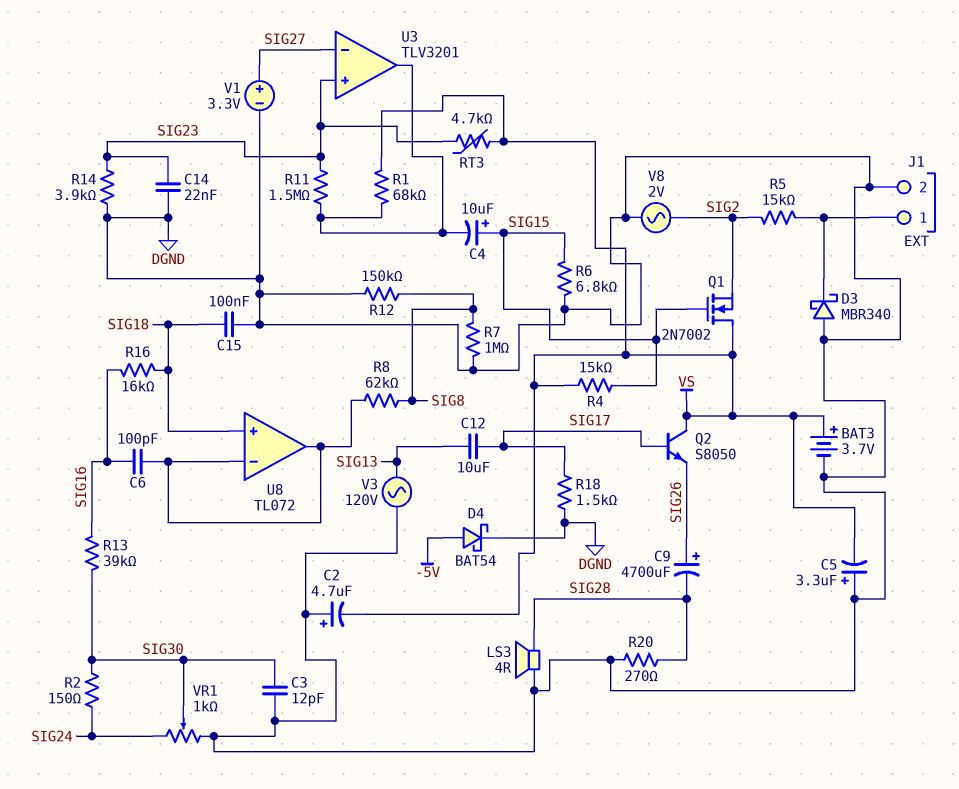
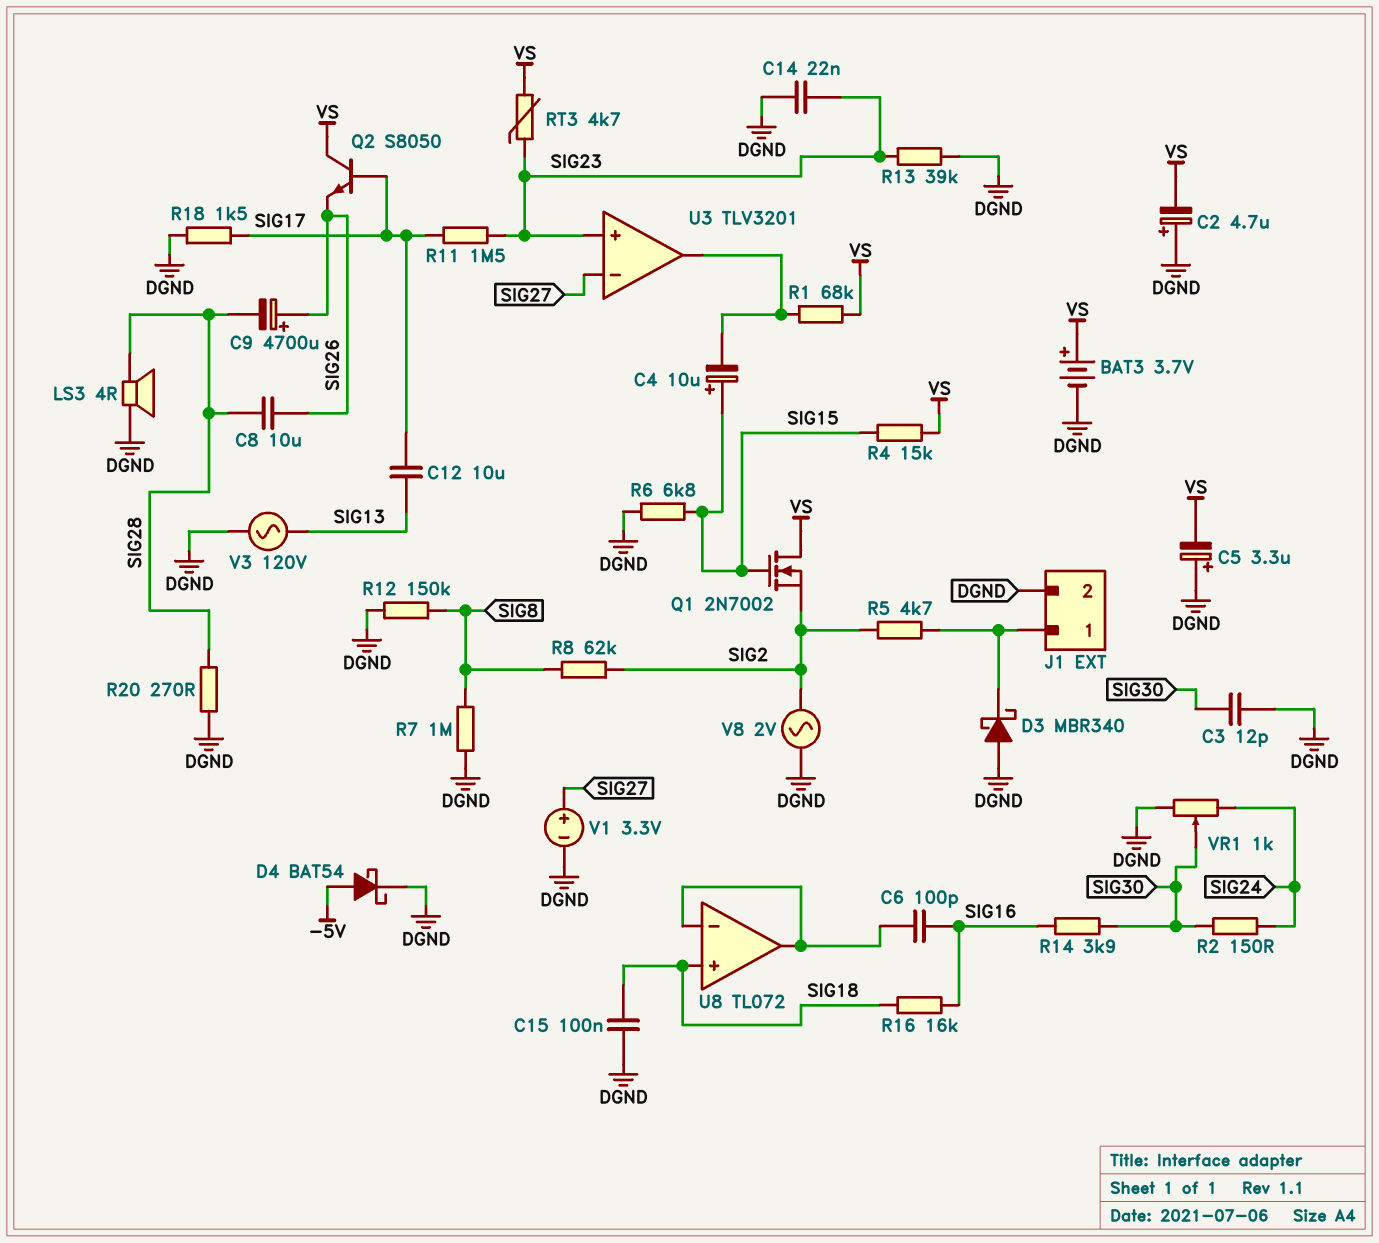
C8: none -> 10uF (SIG26, SIG28)
R5: 15k (J1/1, SIG2) -> 4.7k (J1/1, SIG2)
R8: 62k (SIG8, U8/in-) -> 62k (SIG2, SIG8)
R11: 1.5M (SIG23, U3/out) -> 1.5M (SIG17, SIG23)
R13: 39k (SIG16, SIG30) -> 39k (DGND, SIG23)
R14: 3.9k (DGND, SIG23) -> 3.9k (SIG16, SIG30)

